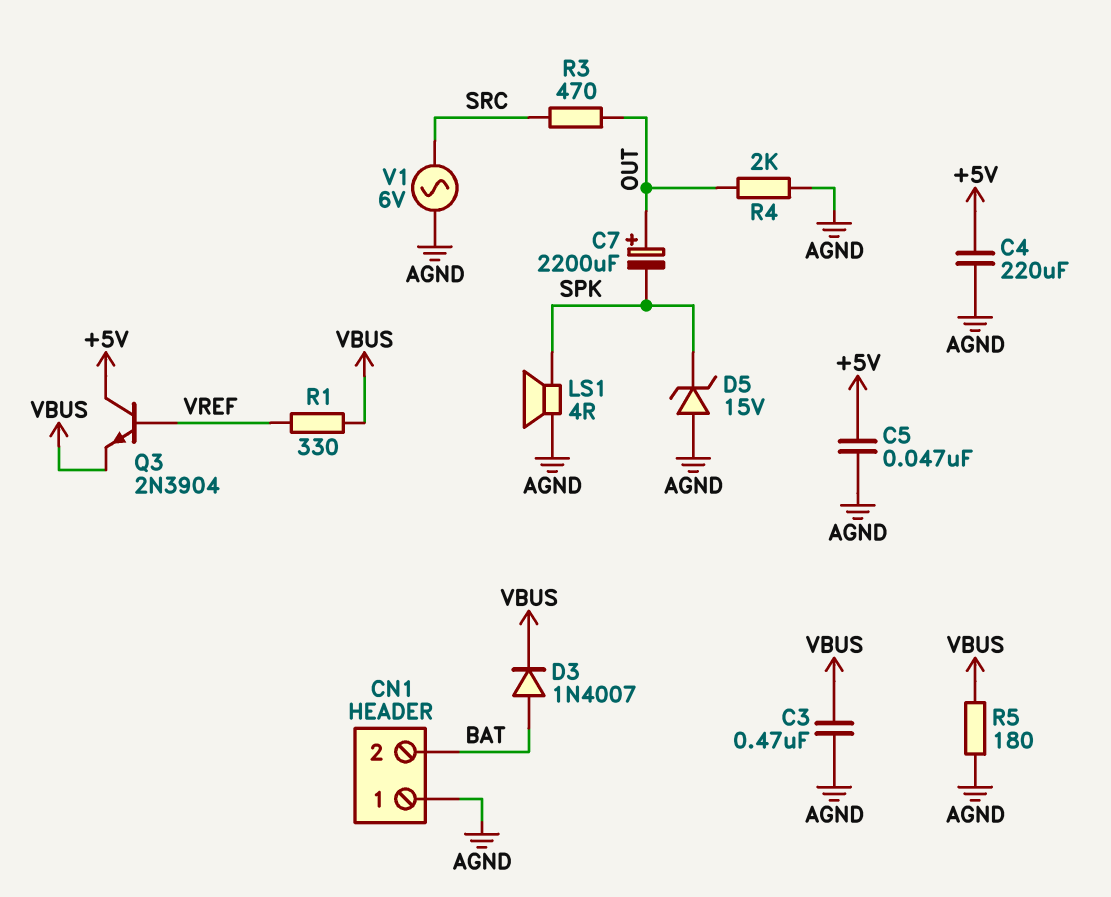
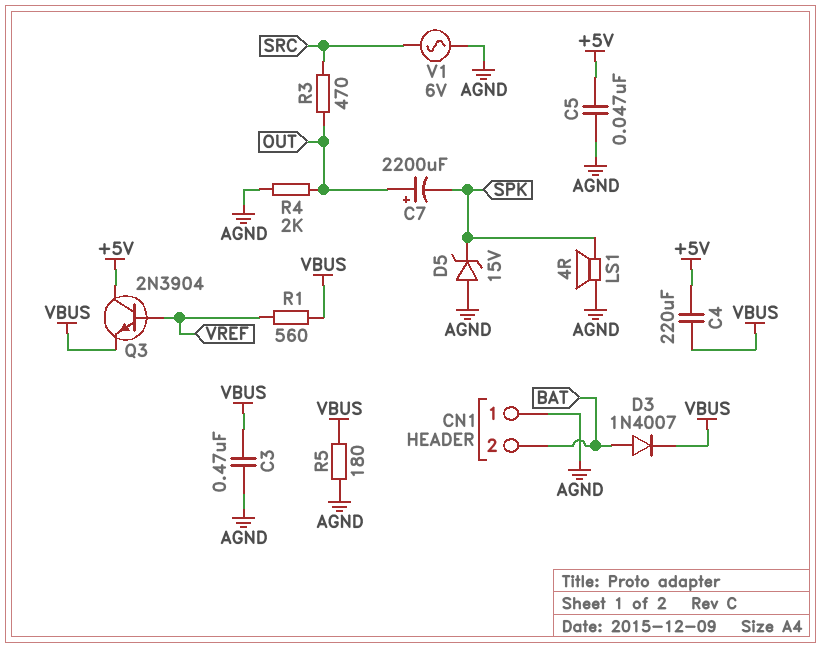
C4: 220uF (+5V, AGND) -> 220uF (+5V, VBUS)
R1: 330 (VBUS, VREF) -> 560 (VBUS, VREF)

